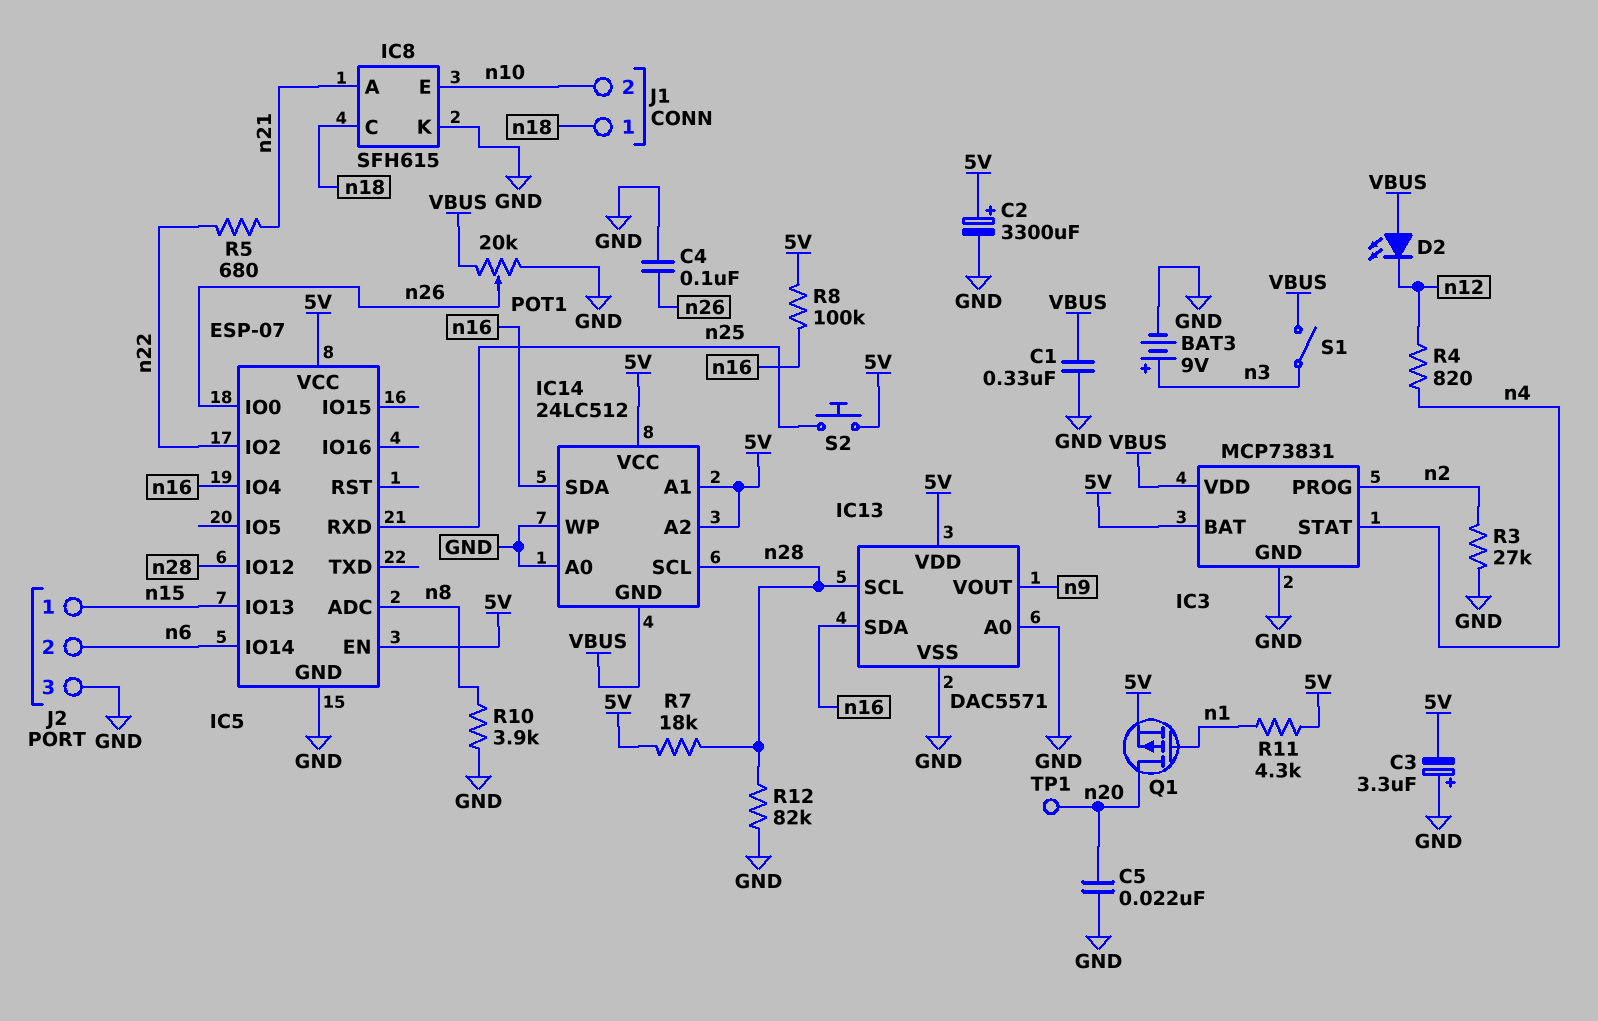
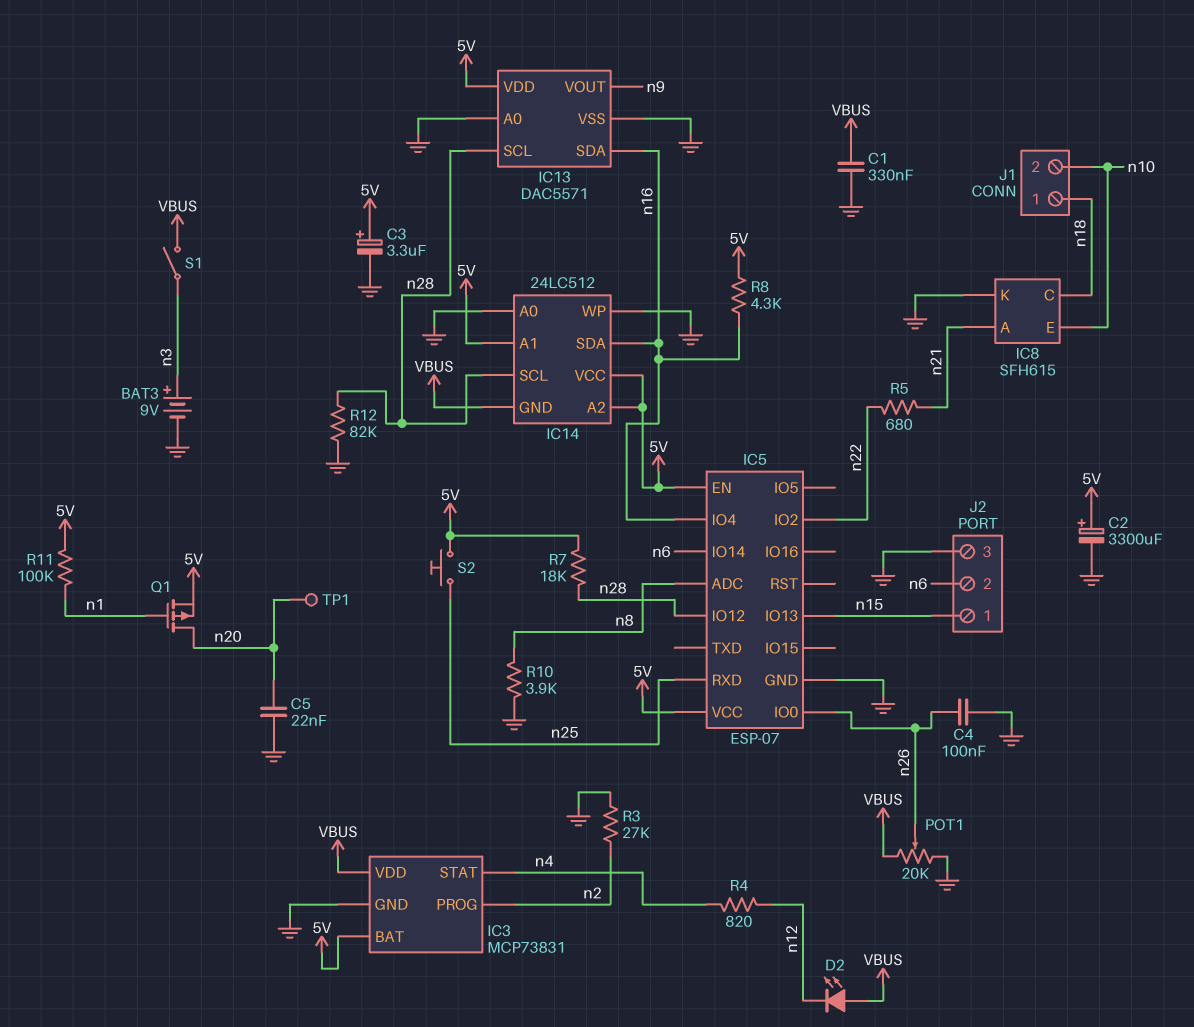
C3: 3.3uF (plus GND, minus 5V) -> 3.3uF (plus 5V, minus GND)
R8: 100k (5V, n16) -> 4.3k (5V, n16)
R11: 4.3k (5V, n1) -> 100k (5V, n1)

